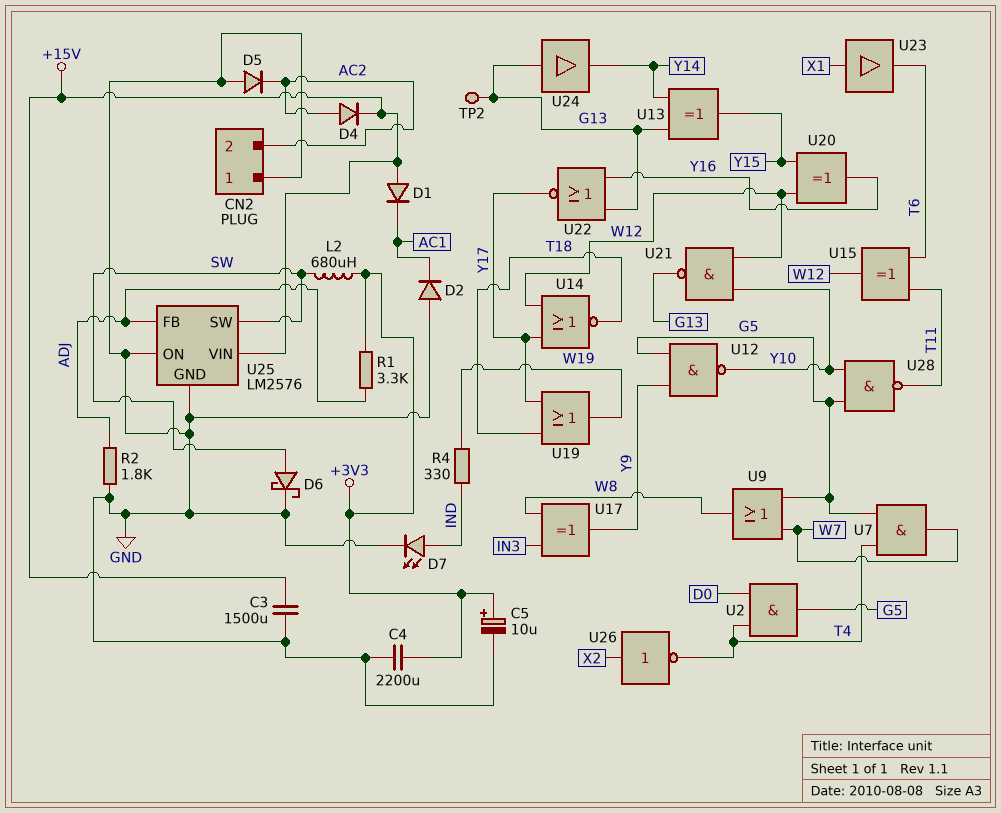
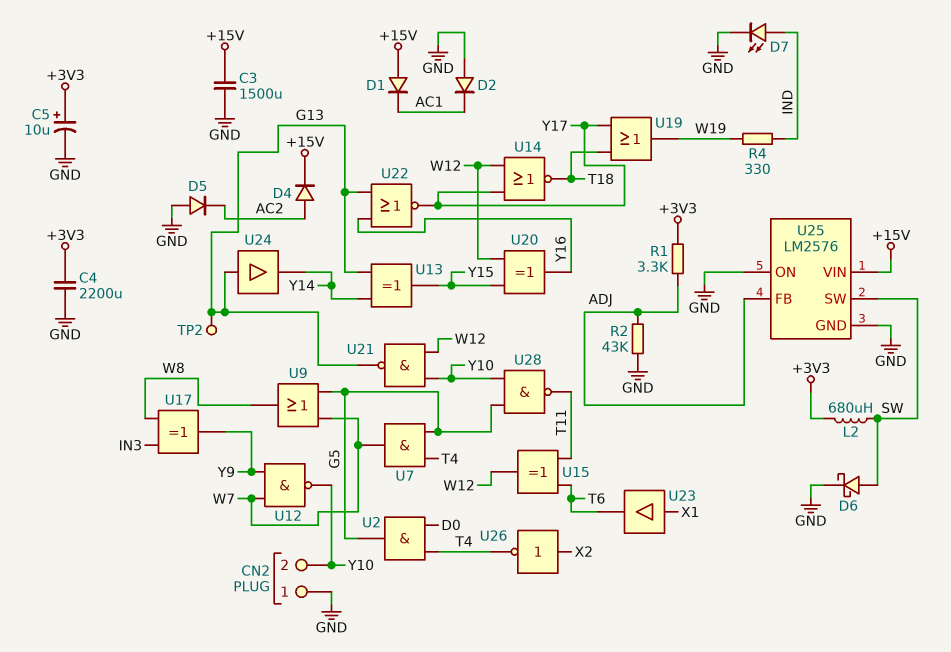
CN2 pin 2: AC2 -> Y10
R2: 1.8k (ADJ, GND) -> 43k (ADJ, GND)
U12: NAND (in G5, in Y9, out Y10) -> NAND (in W7, in Y9, out Y10)

